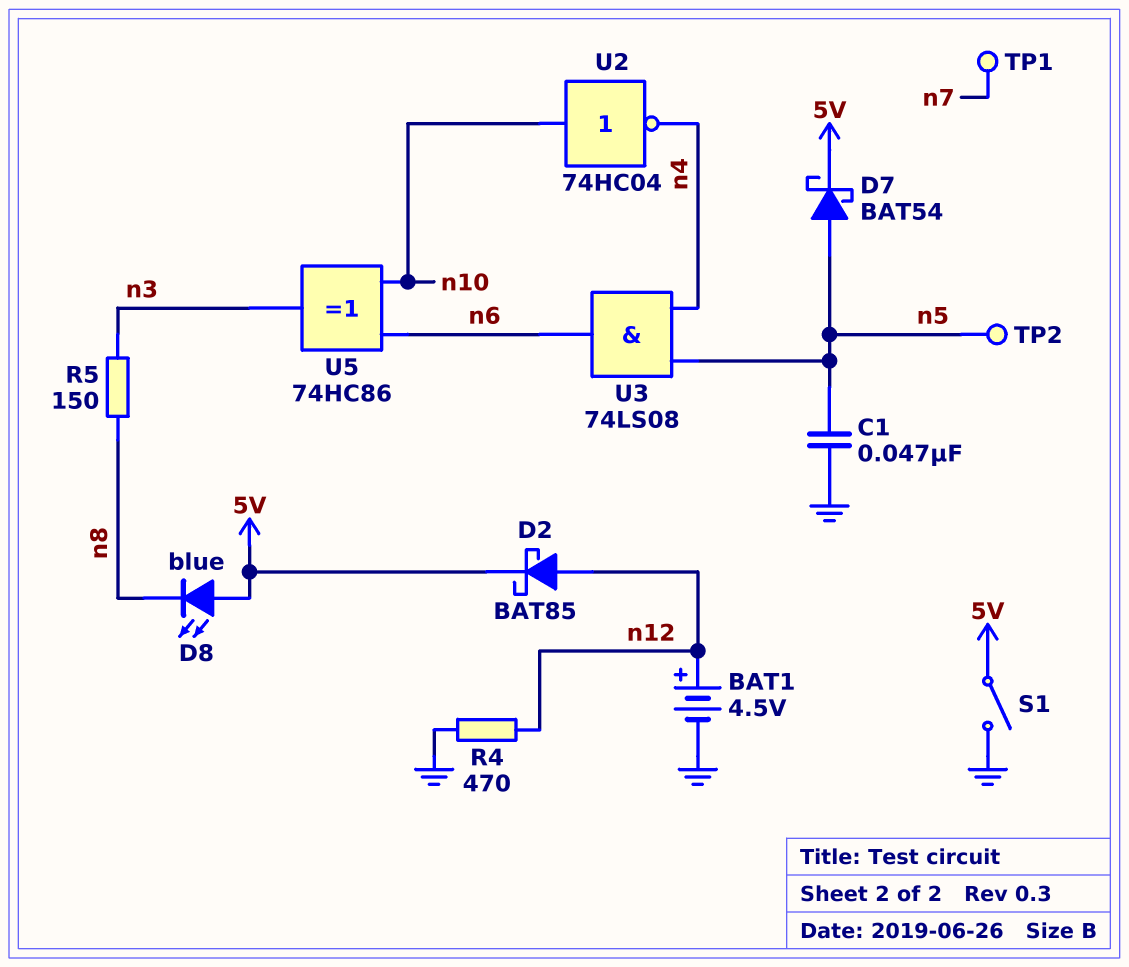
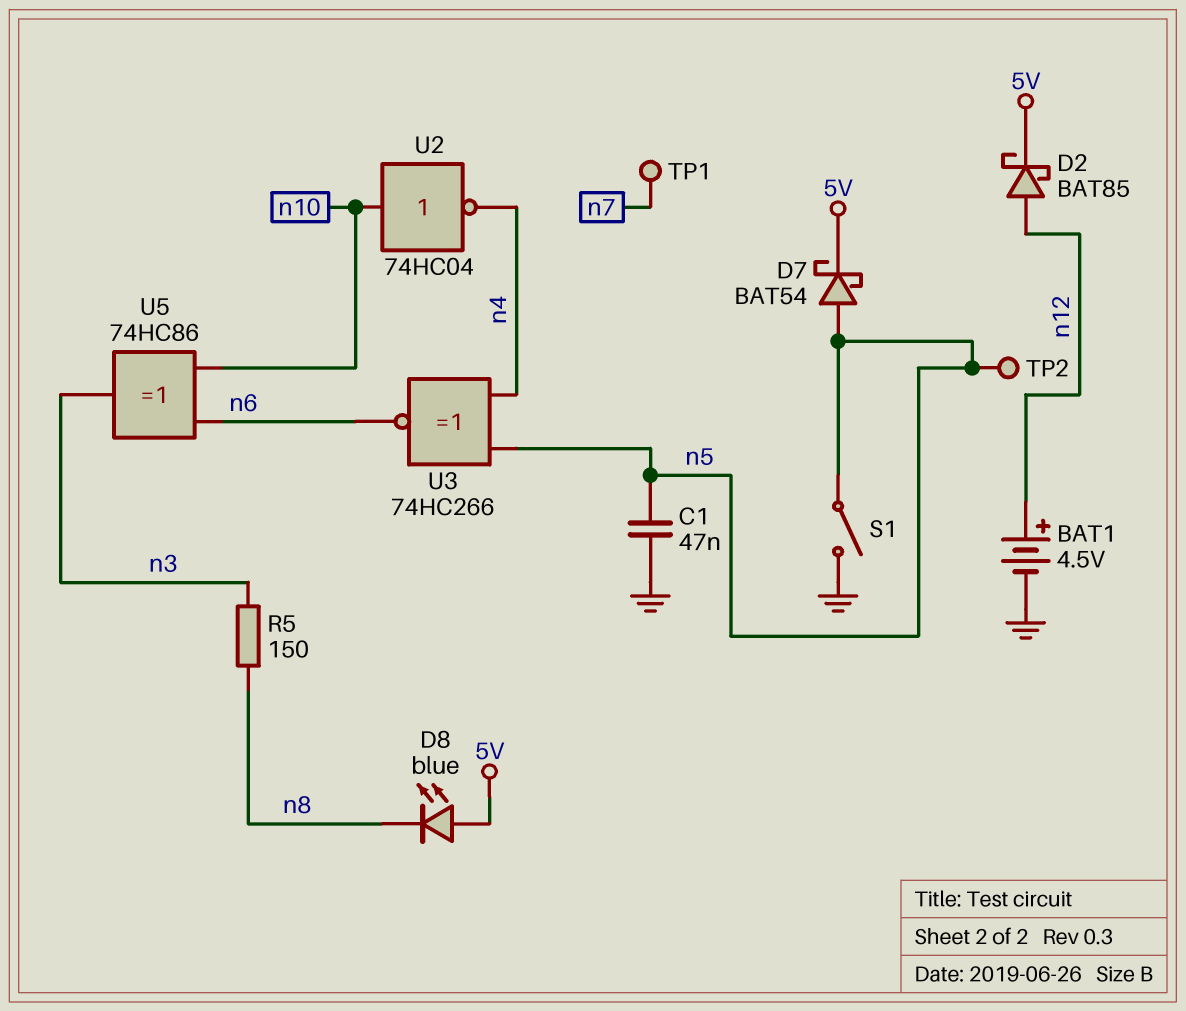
R4: 470 (GND, n12) -> none
S1: switch (5V, GND) -> switch (GND, n5)
U3: AND 74LS08 (in n4, in n5, out n6) -> XNOR 74HC266 (in n4, in n5, out n6)

